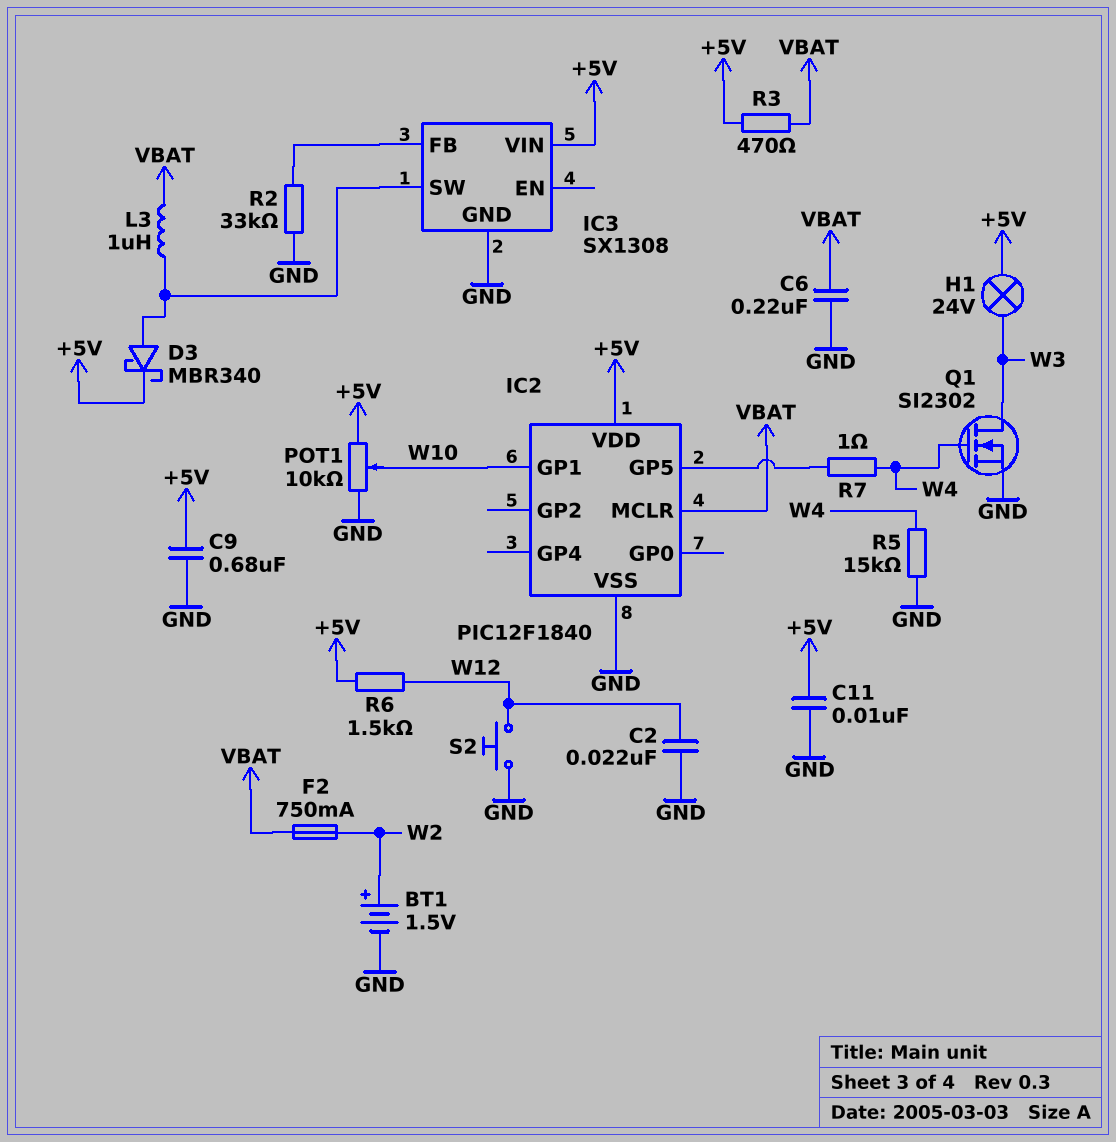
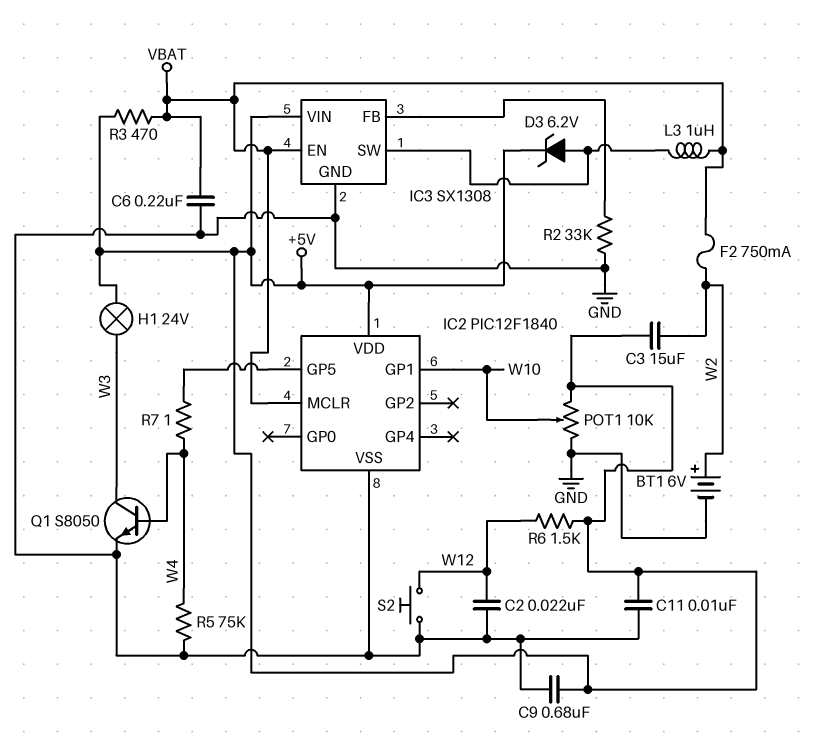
BT1: 1.5V (plus W2, minus GND) -> 6V (plus W2, minus GND)
C3: none -> 15uF (+5V, W2)
D3: schottky MBR340 (A IC3/SW, K +5V) -> zener 6.2V (A IC3/SW, K +5V)
IC3 pin EN: none -> VBAT
Q1: NMOS SI2302 (G W4, D W3, S GND) -> NPN S8050 (B W4, C W3, E GND)
R5: 15k (GND, W4) -> 75k (GND, W4)

